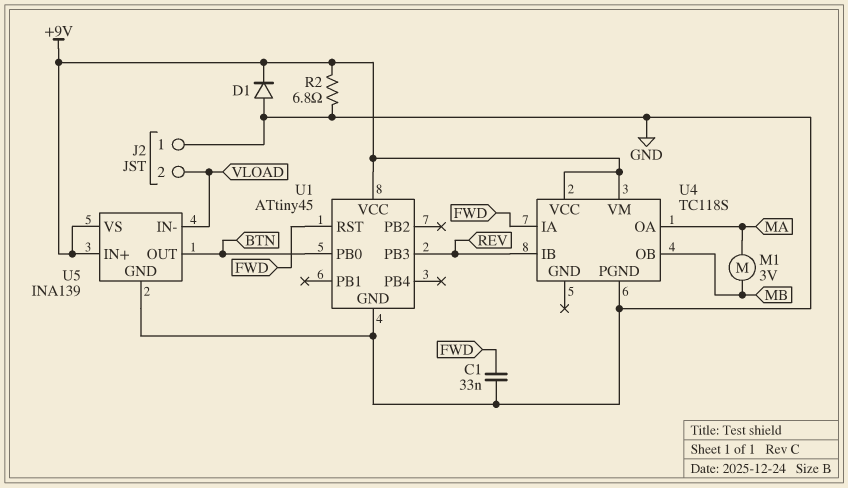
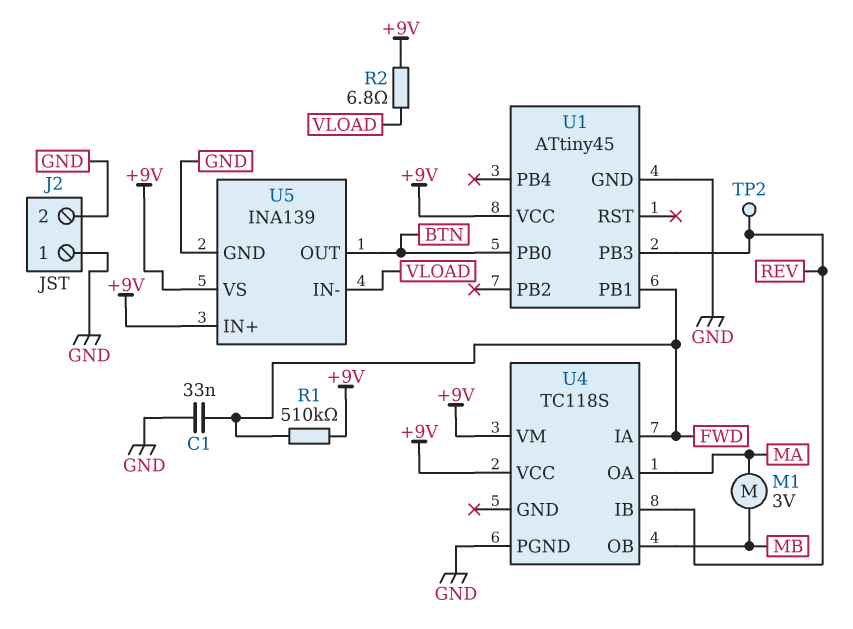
D1: diode (A GND, K +9V) -> none
J2 pin 2: VLOAD -> GND
R1: none -> 510k (+9V, FWD)
R2: 6.8 (+9V, GND) -> 6.8 (+9V, VLOAD)
TP2: none -> test point (REV)
U1 pin PB1: none -> FWD
U1 pin RST: FWD -> none

